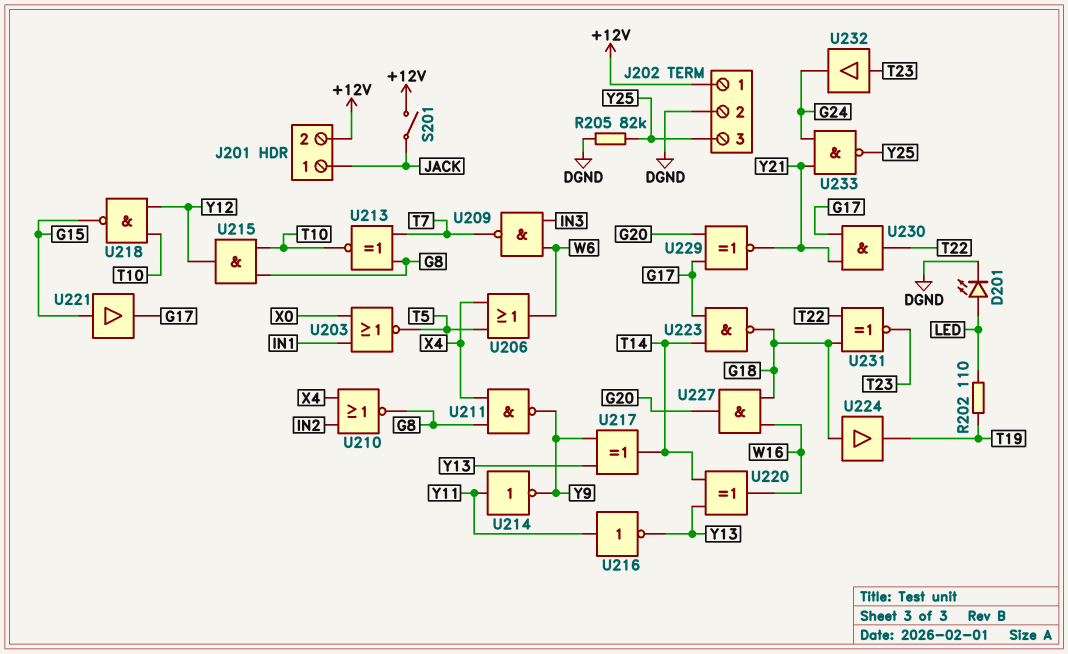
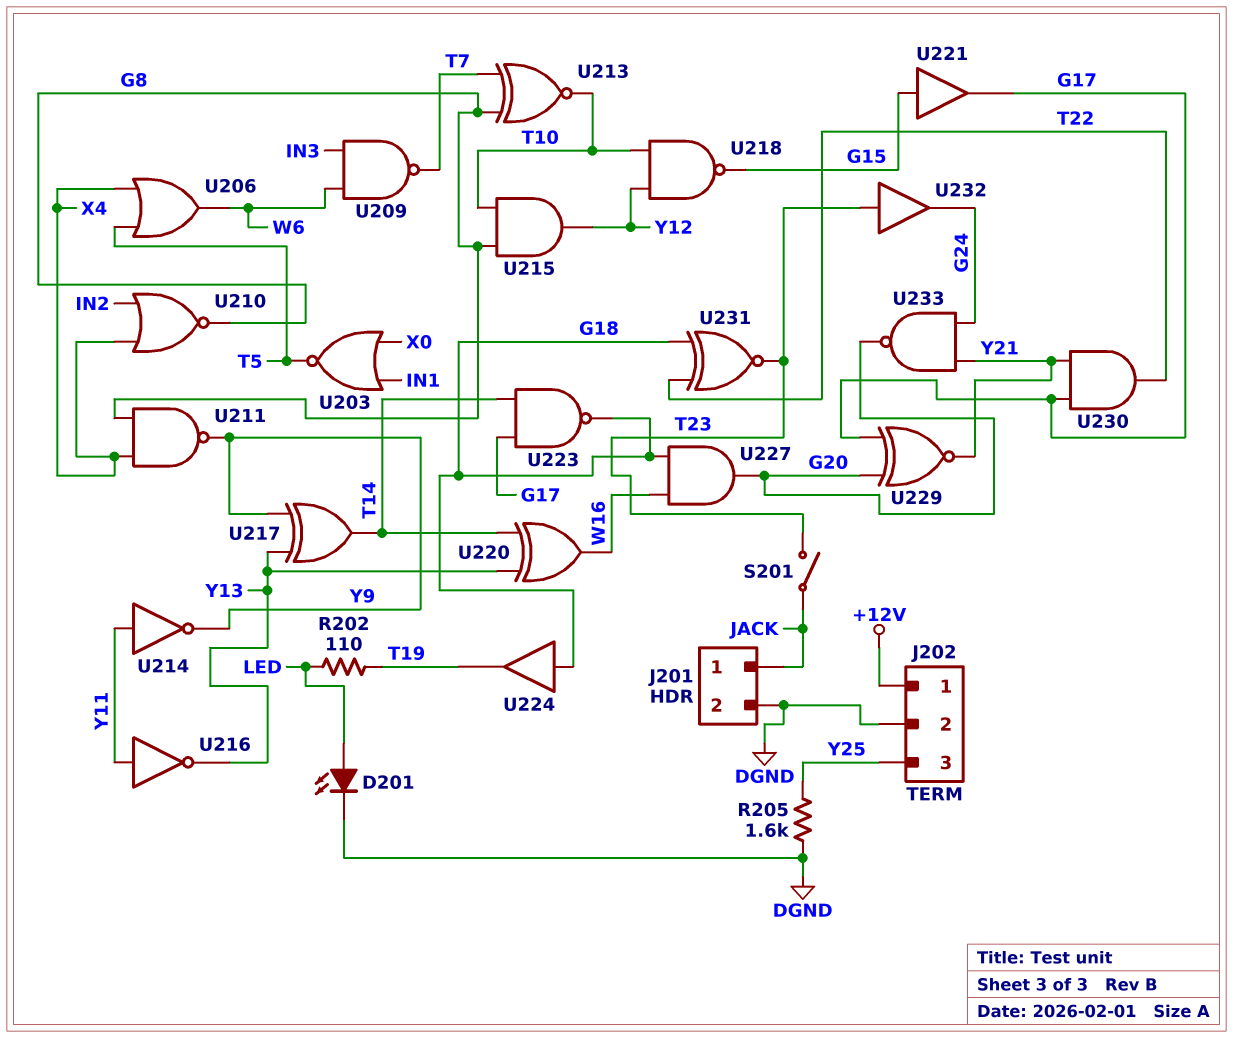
J201 pin 2: +12V -> DGND
R205: 82k (DGND, Y25) -> 1.6k (DGND, Y25)
S201: switch (+12V, JACK) -> switch (JACK, T23)
U233: NAND (in G24, in Y21, out Y25) -> NAND (in G24, in Y21, out G20)

